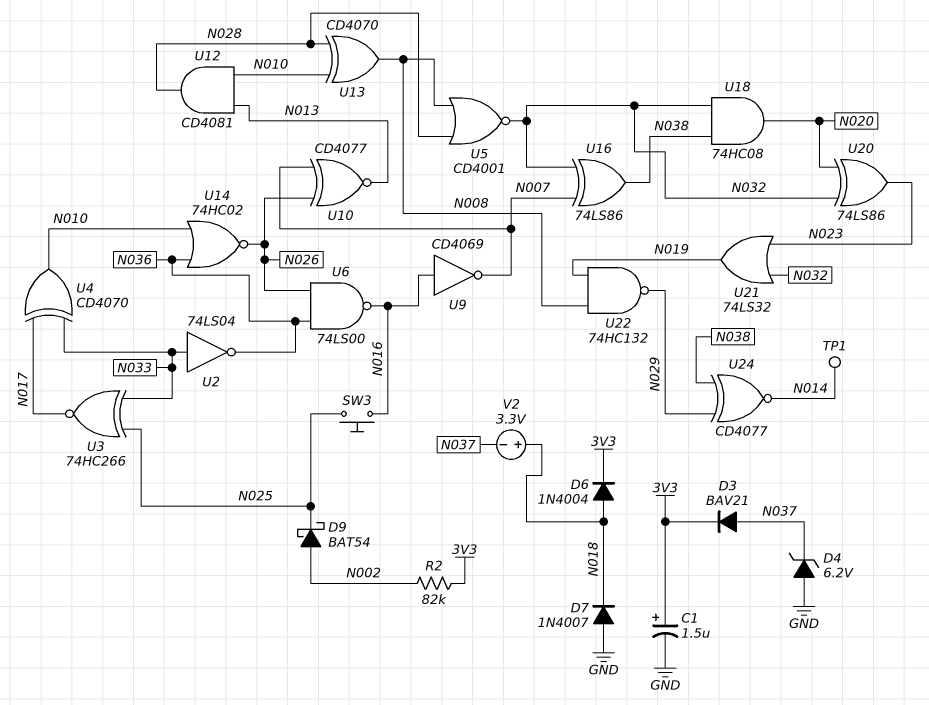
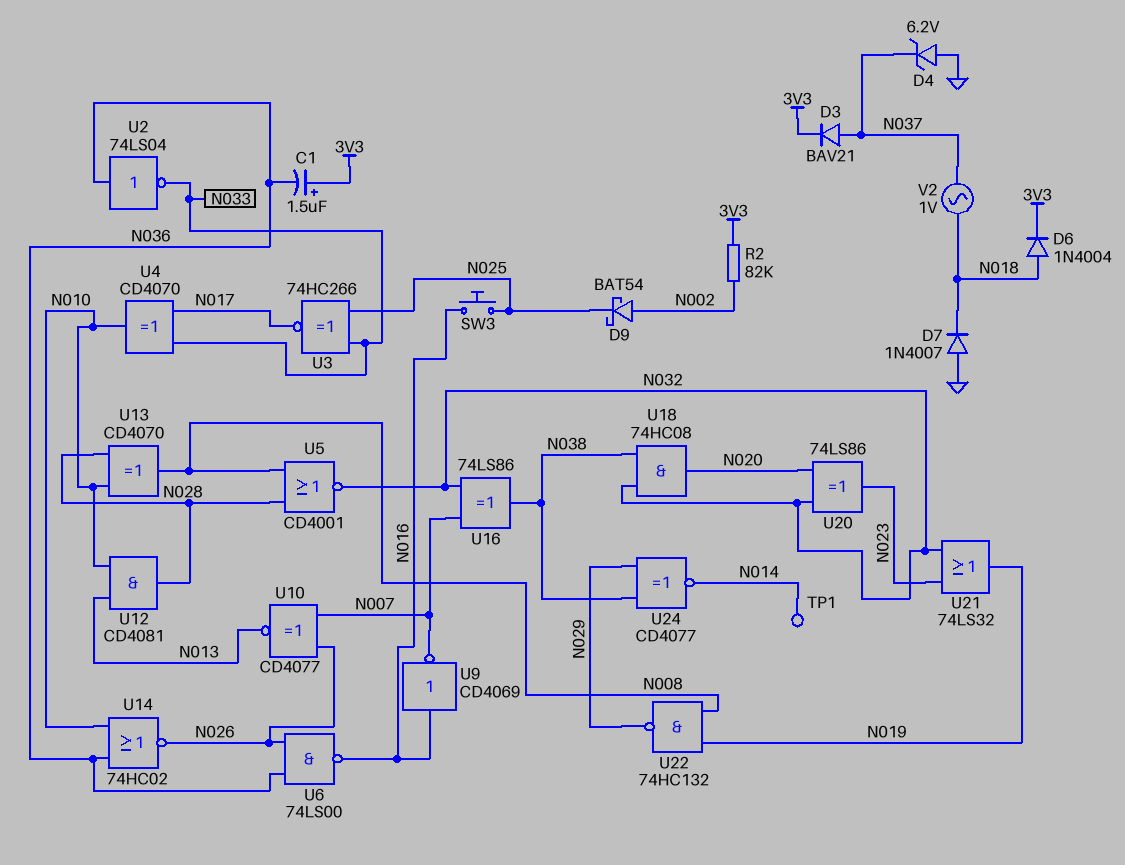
C1: 1.5uF (plus 3V3, minus GND) -> 1.5uF (plus 3V3, minus N036)
U2: NOT 74LS04 (in N033, out N036) -> NOT 74LS04 (in N036, out N033)
V2: 3.3V (plus N018, minus N037) -> AC 1V (N018, N037)

